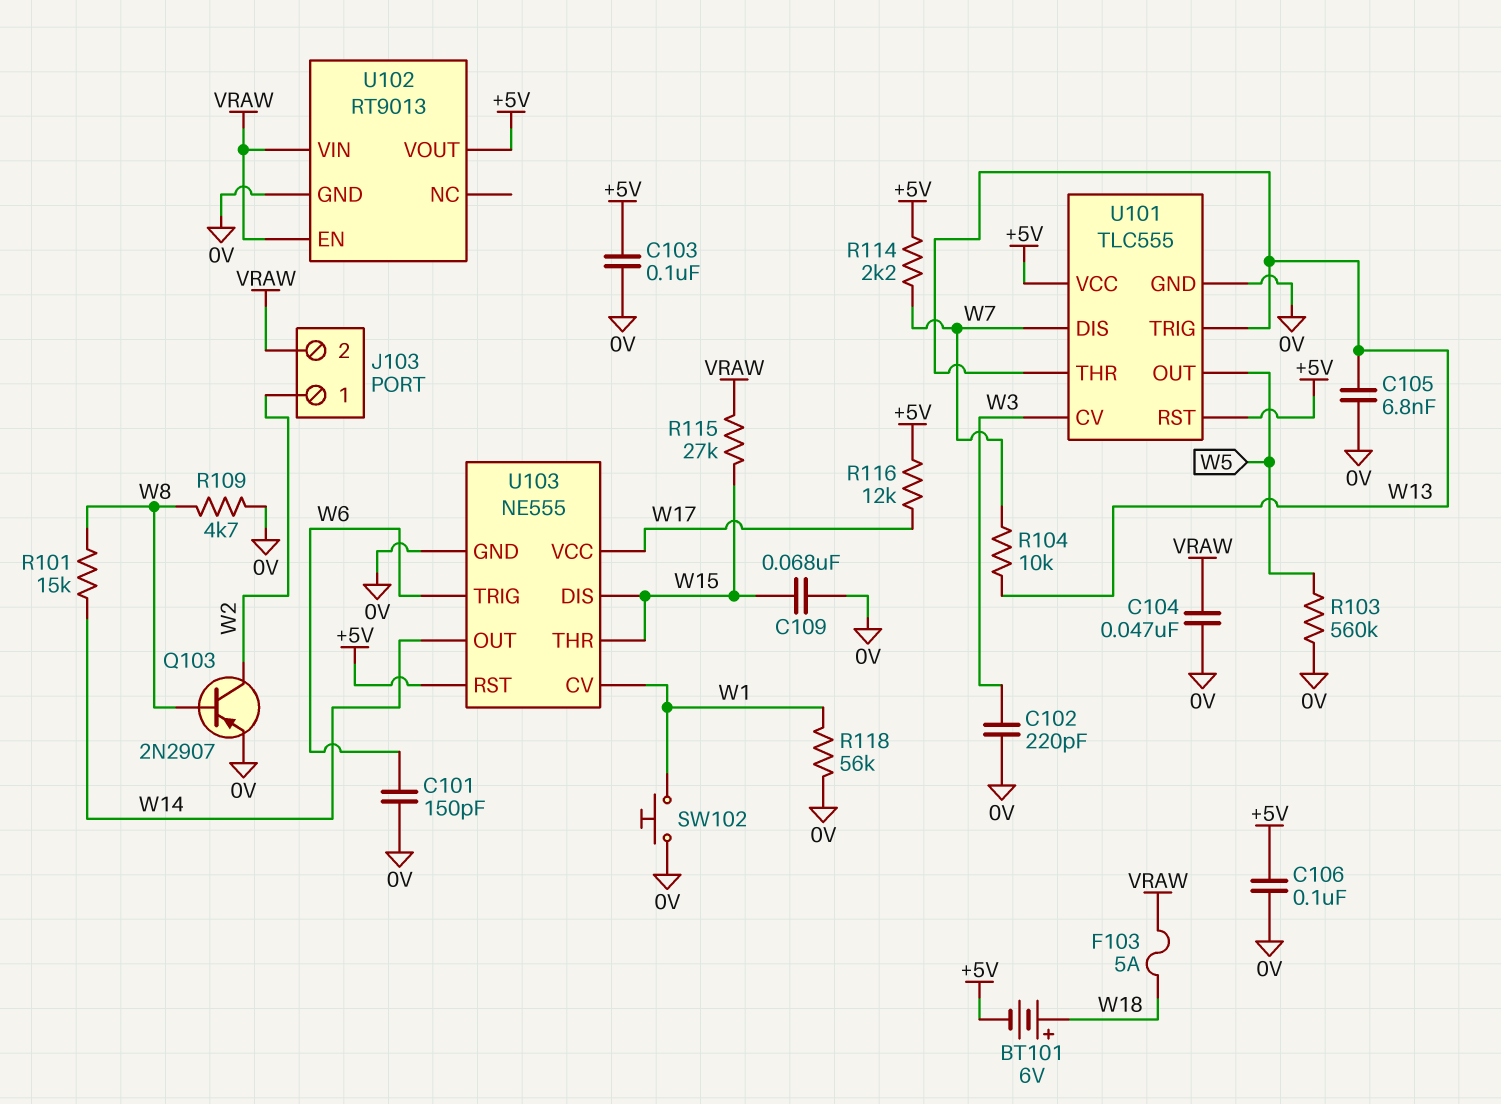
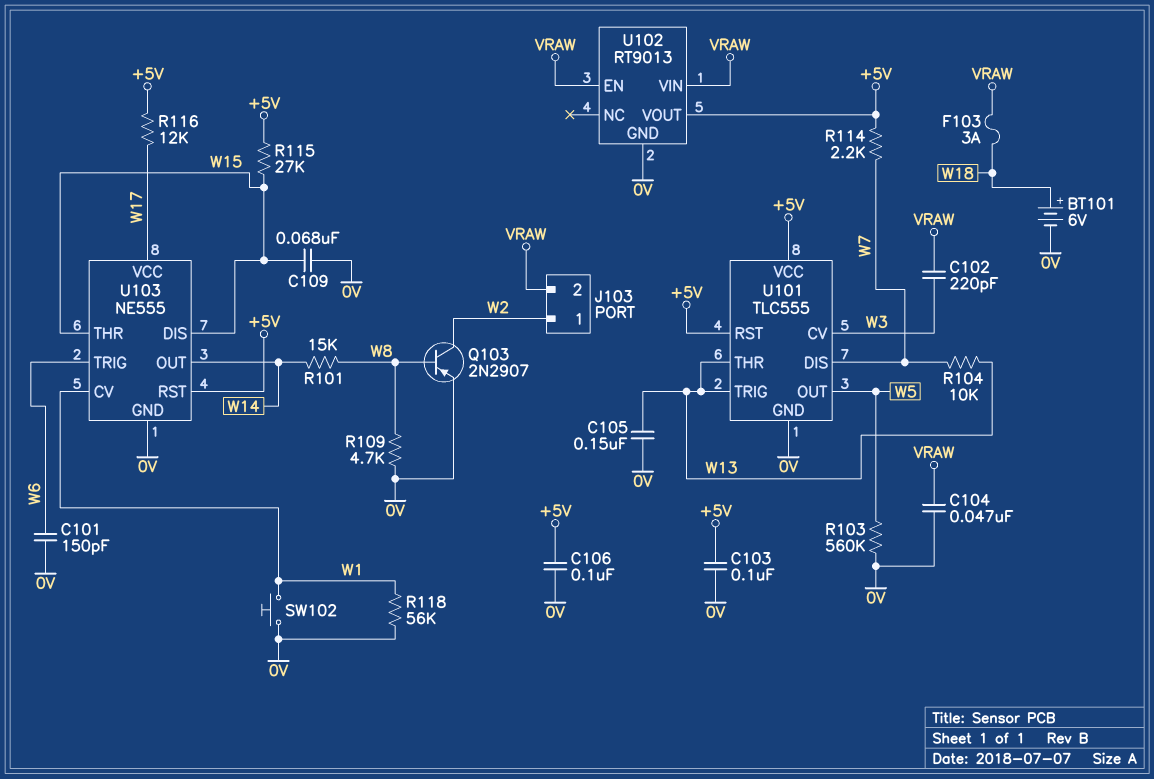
BT101: 6V (plus W18, minus +5V) -> 6V (plus W18, minus 0V)
C102: 220pF (0V, W3) -> 220pF (VRAW, W3)
C105: 6.8nF (0V, W13) -> 150nF (0V, W13)
F103: 5A (VRAW, W18) -> 3A (VRAW, W18)
R115: 27k (VRAW, W15) -> 27k (+5V, W15)

